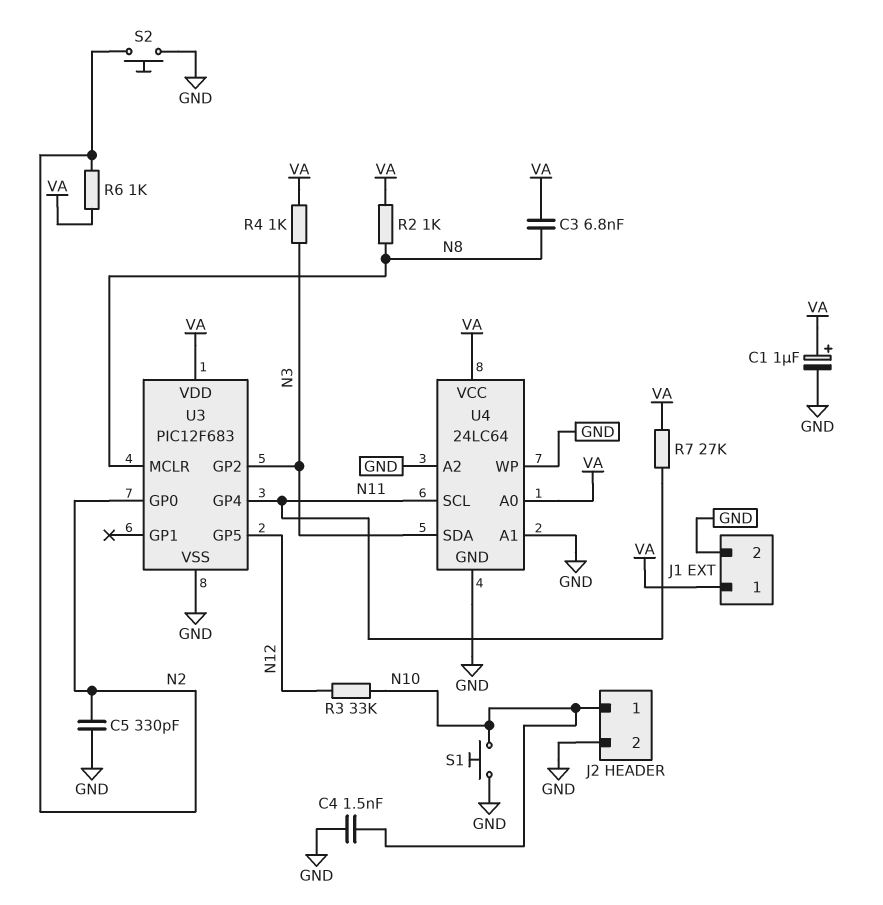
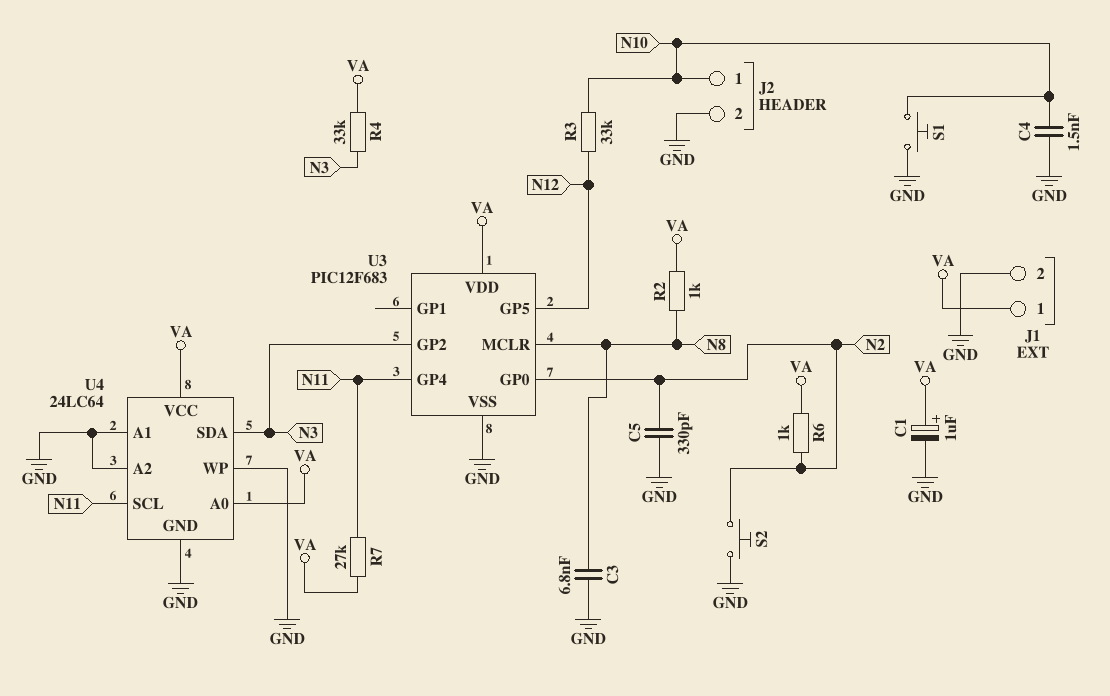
C3: 6.8nF (N8, VA) -> 6.8nF (GND, N8)
R4: 1k (N3, VA) -> 33k (N3, VA)

